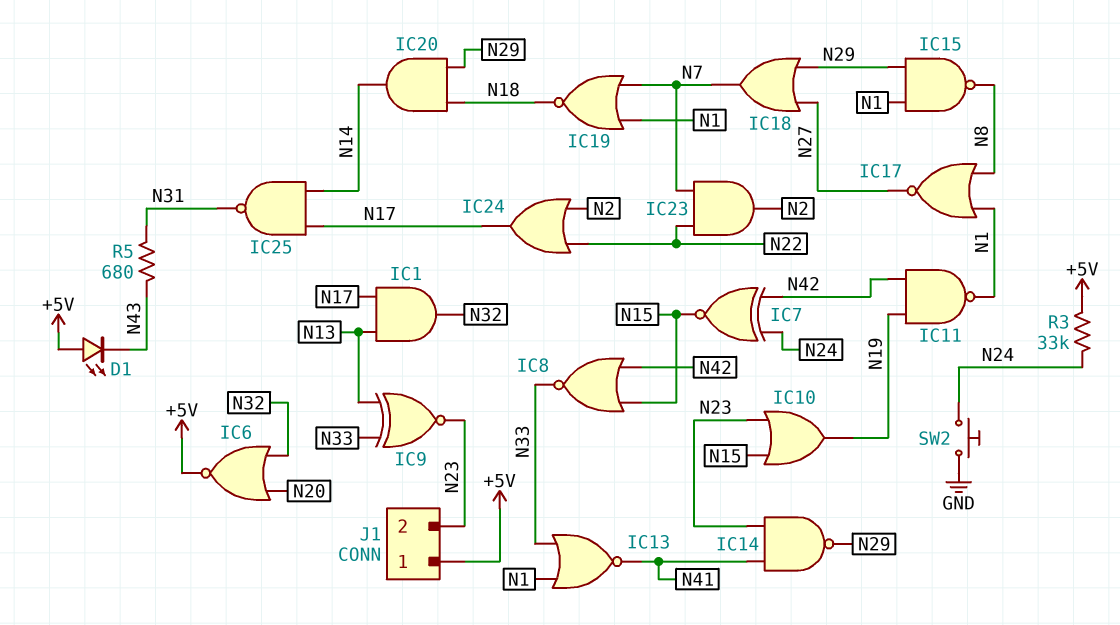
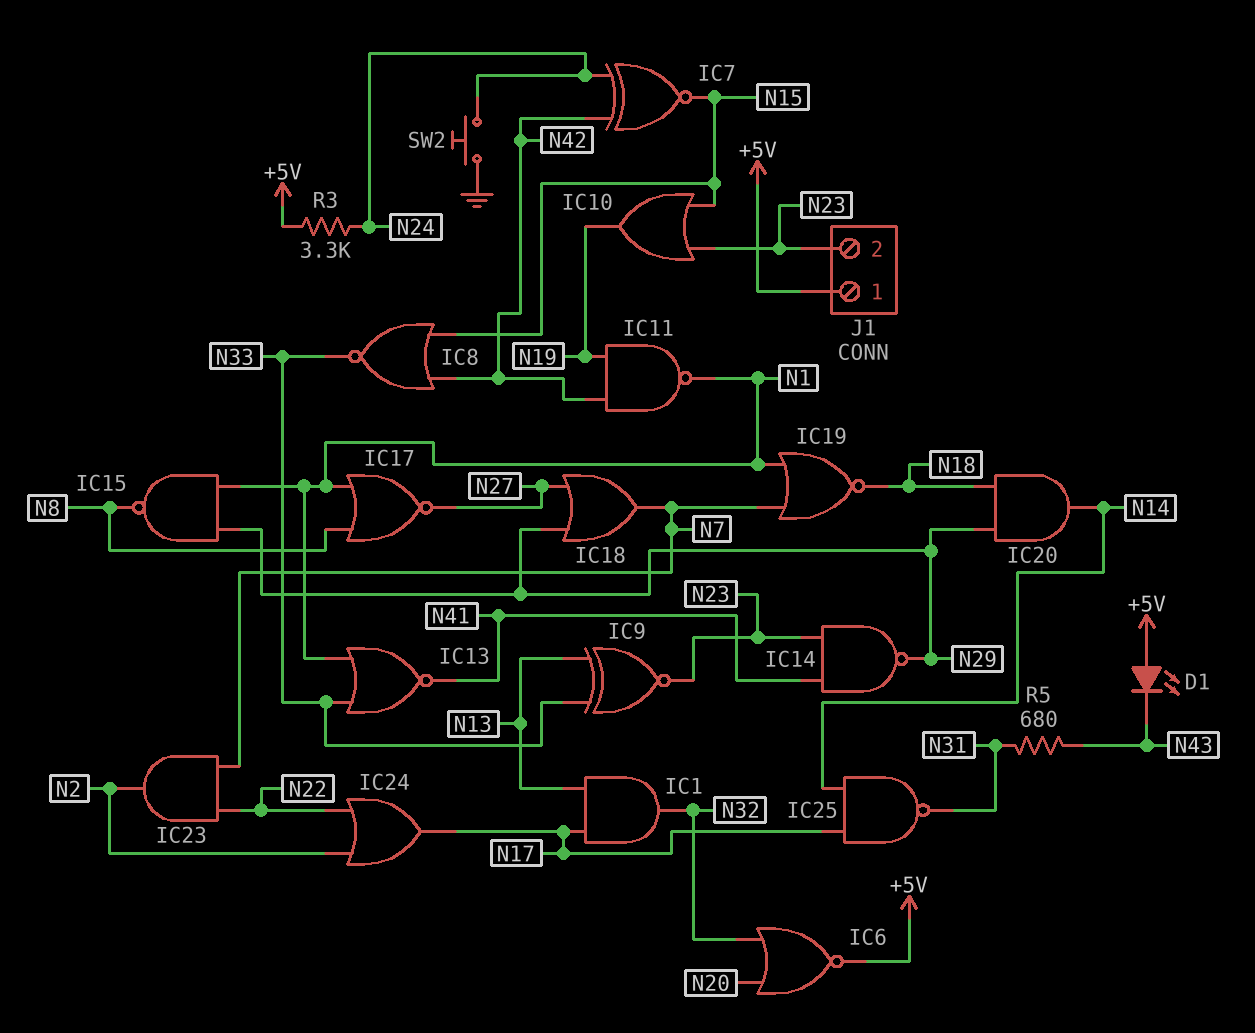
R3: 33k (+5V, N24) -> 3.3k (+5V, N24)

